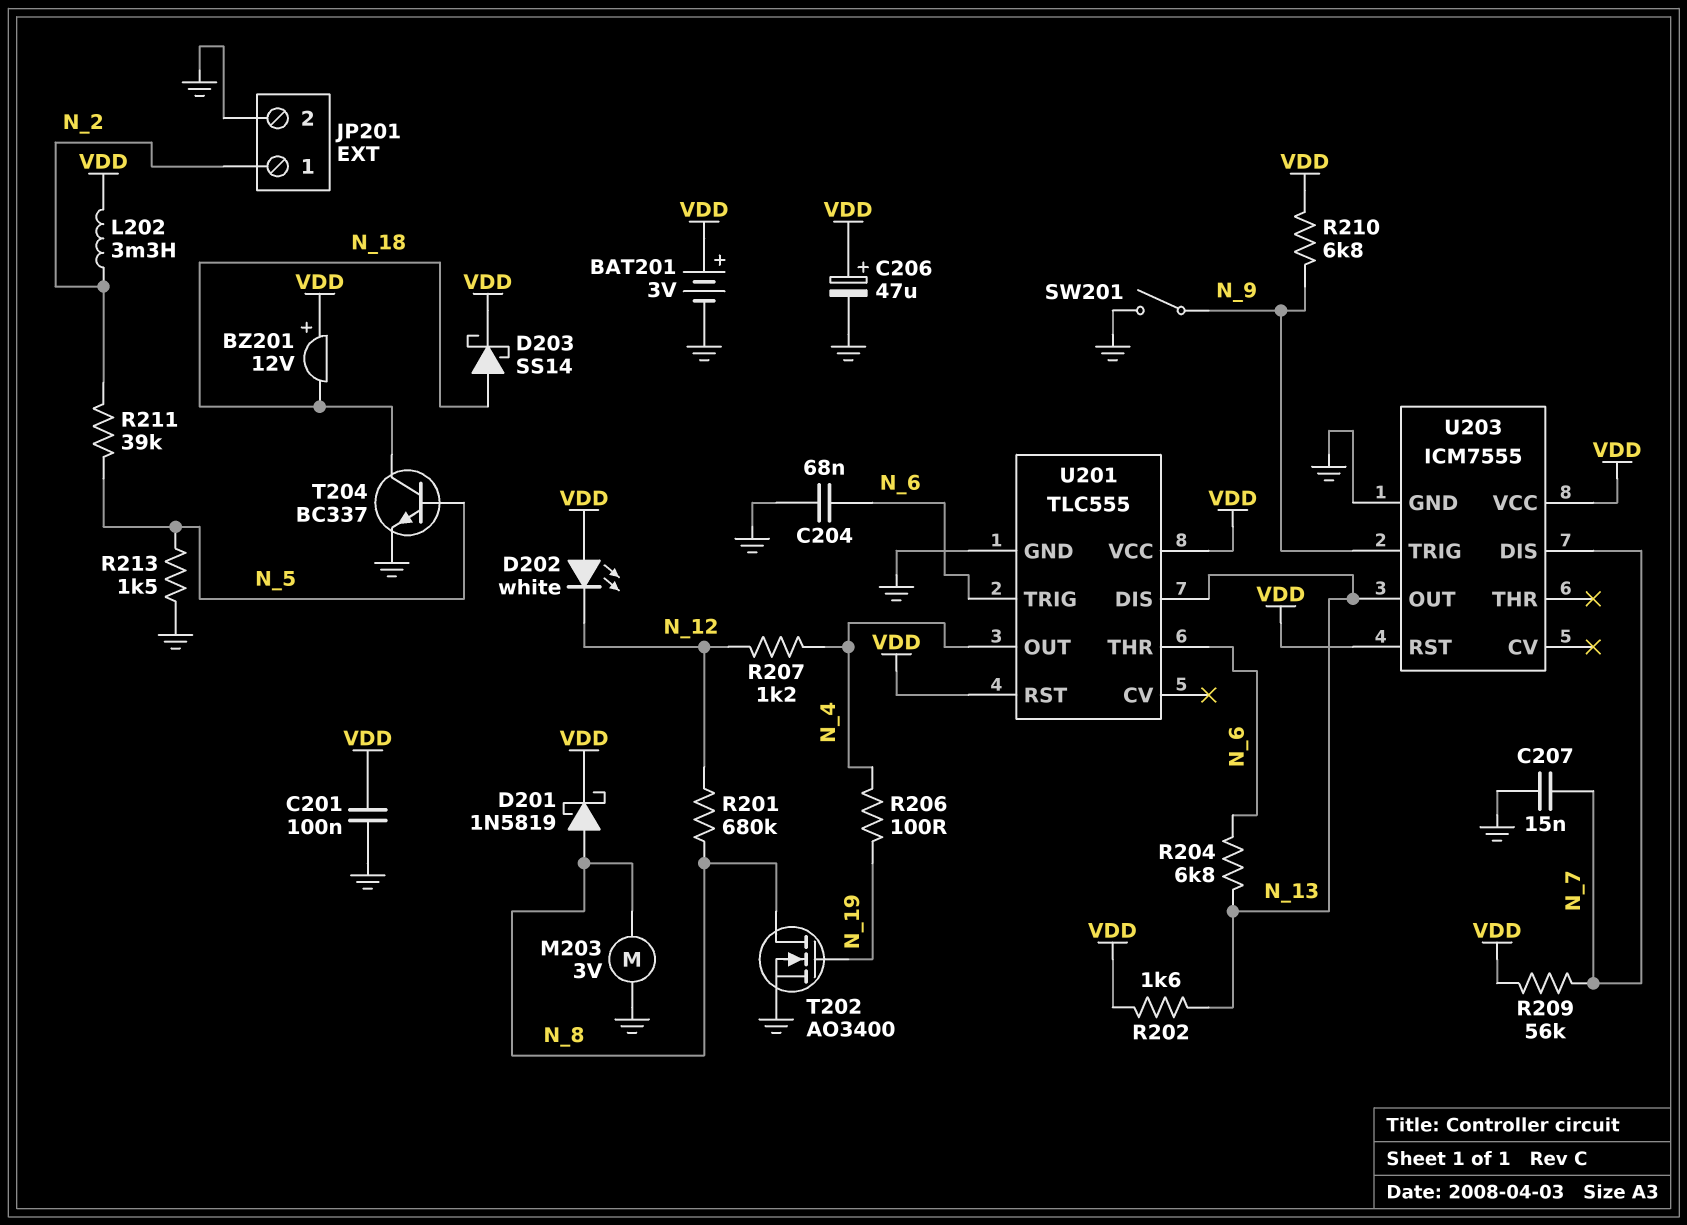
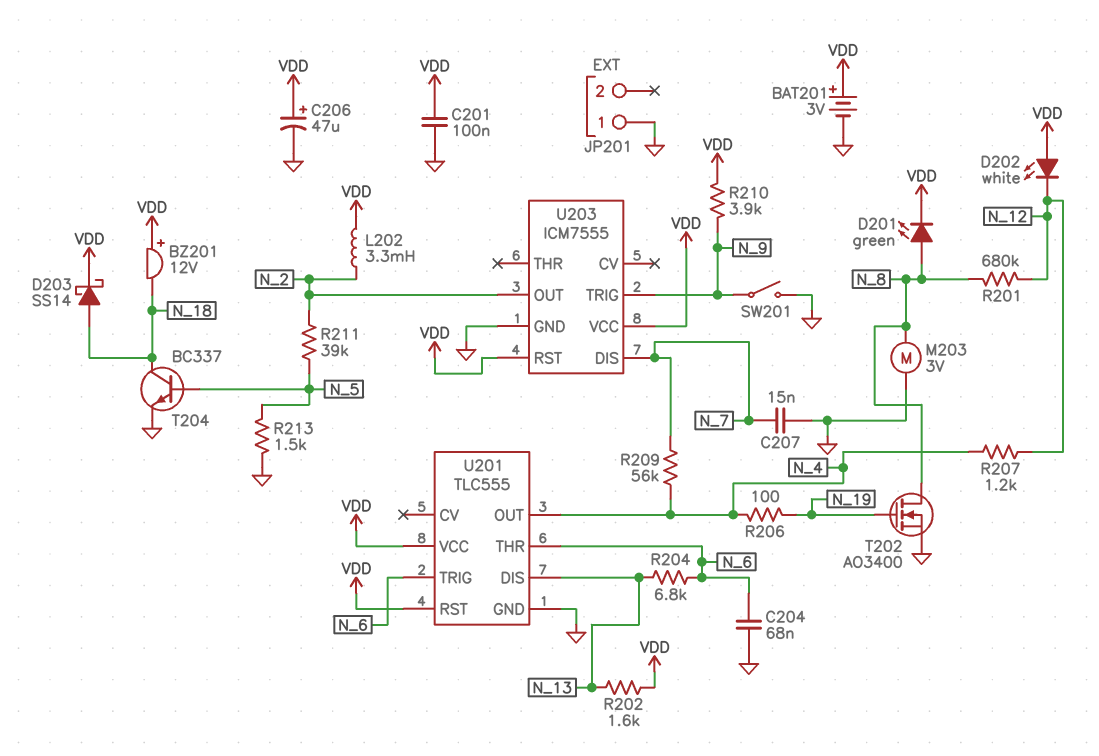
D201: schottky 1N5819 (A N_8, K VDD) -> LED green (A N_8, K VDD)
JP201 pin 1: N_2 -> GND
JP201 pin 2: GND -> none
R209: 56k (N_7, VDD) -> 56k (N_4, N_7)
R210: 6.8k (N_9, VDD) -> 3.9k (N_9, VDD)
U203 pin OUT: N_13 -> N_2

